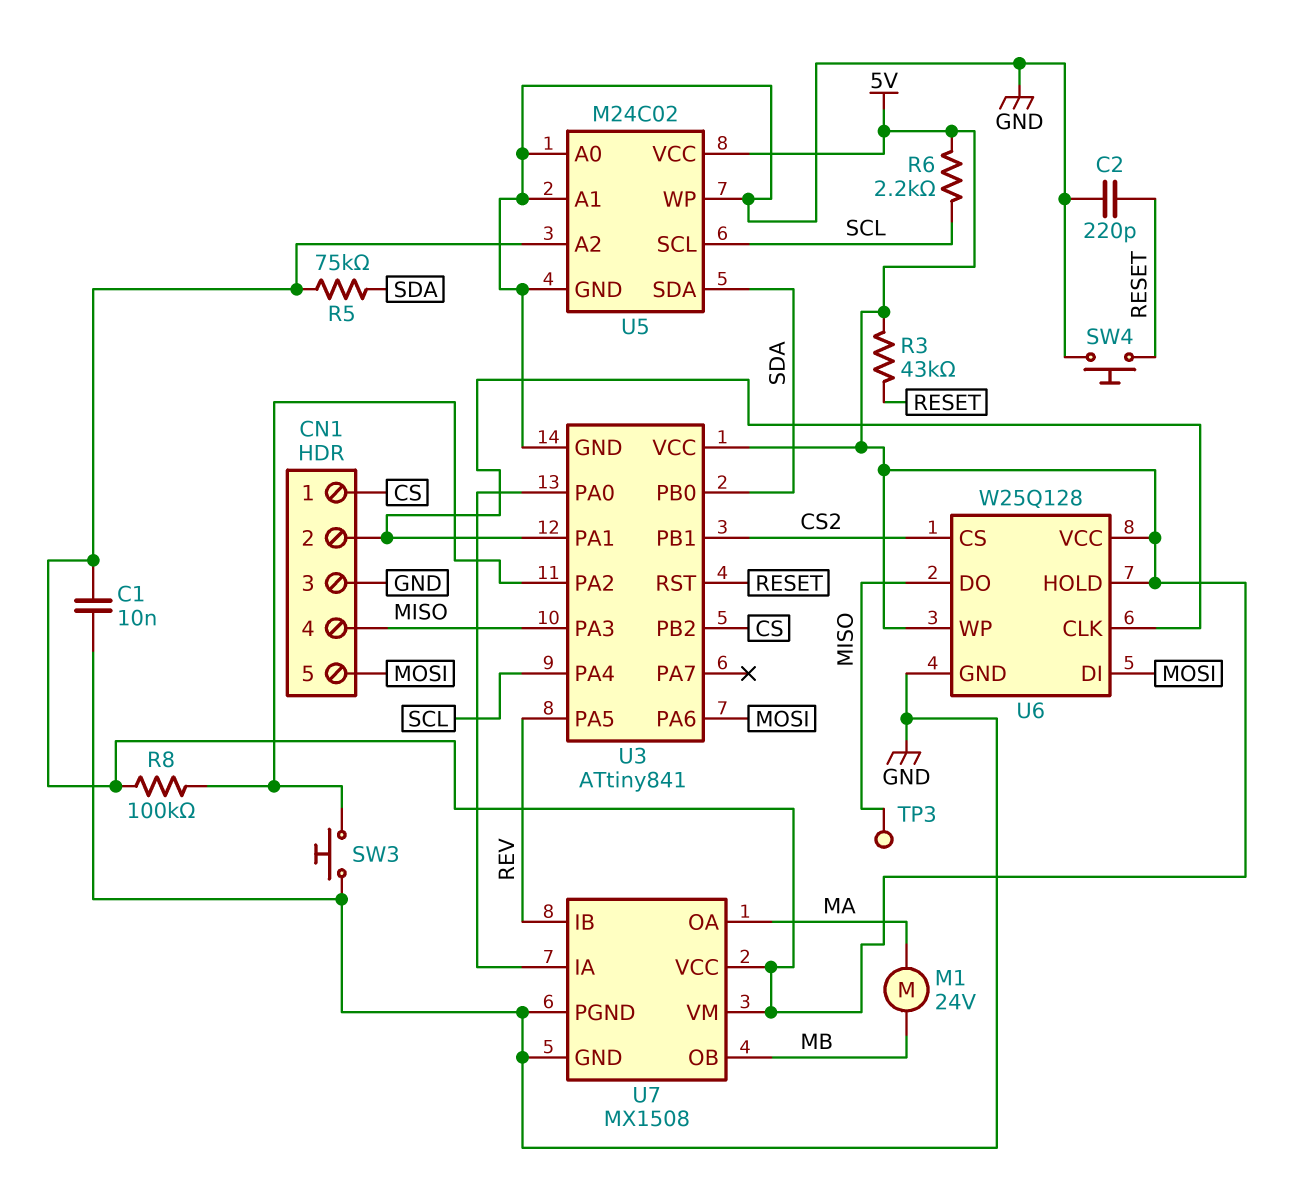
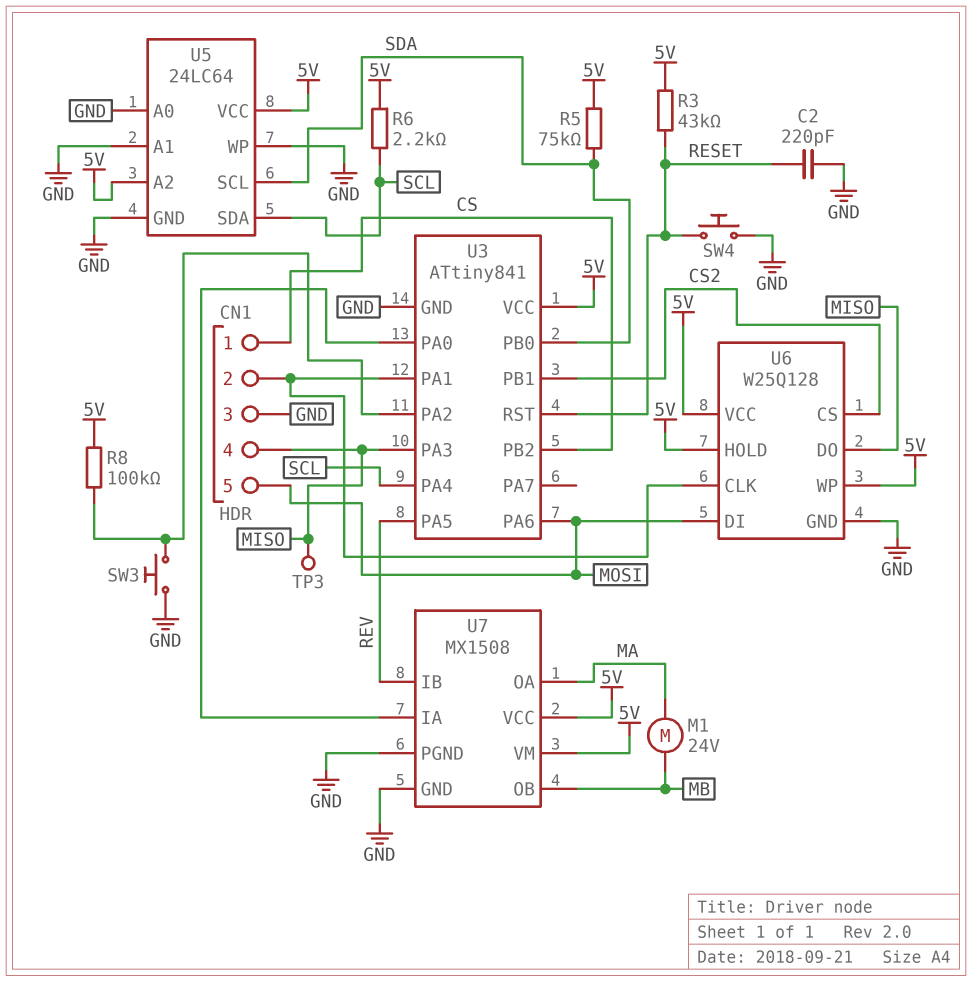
C1: 10nF (5V, GND) -> none
U5: M24C02 -> 24LC64
U5 pin SCL: SCL -> SDA
U5 pin SDA: SDA -> SCL

